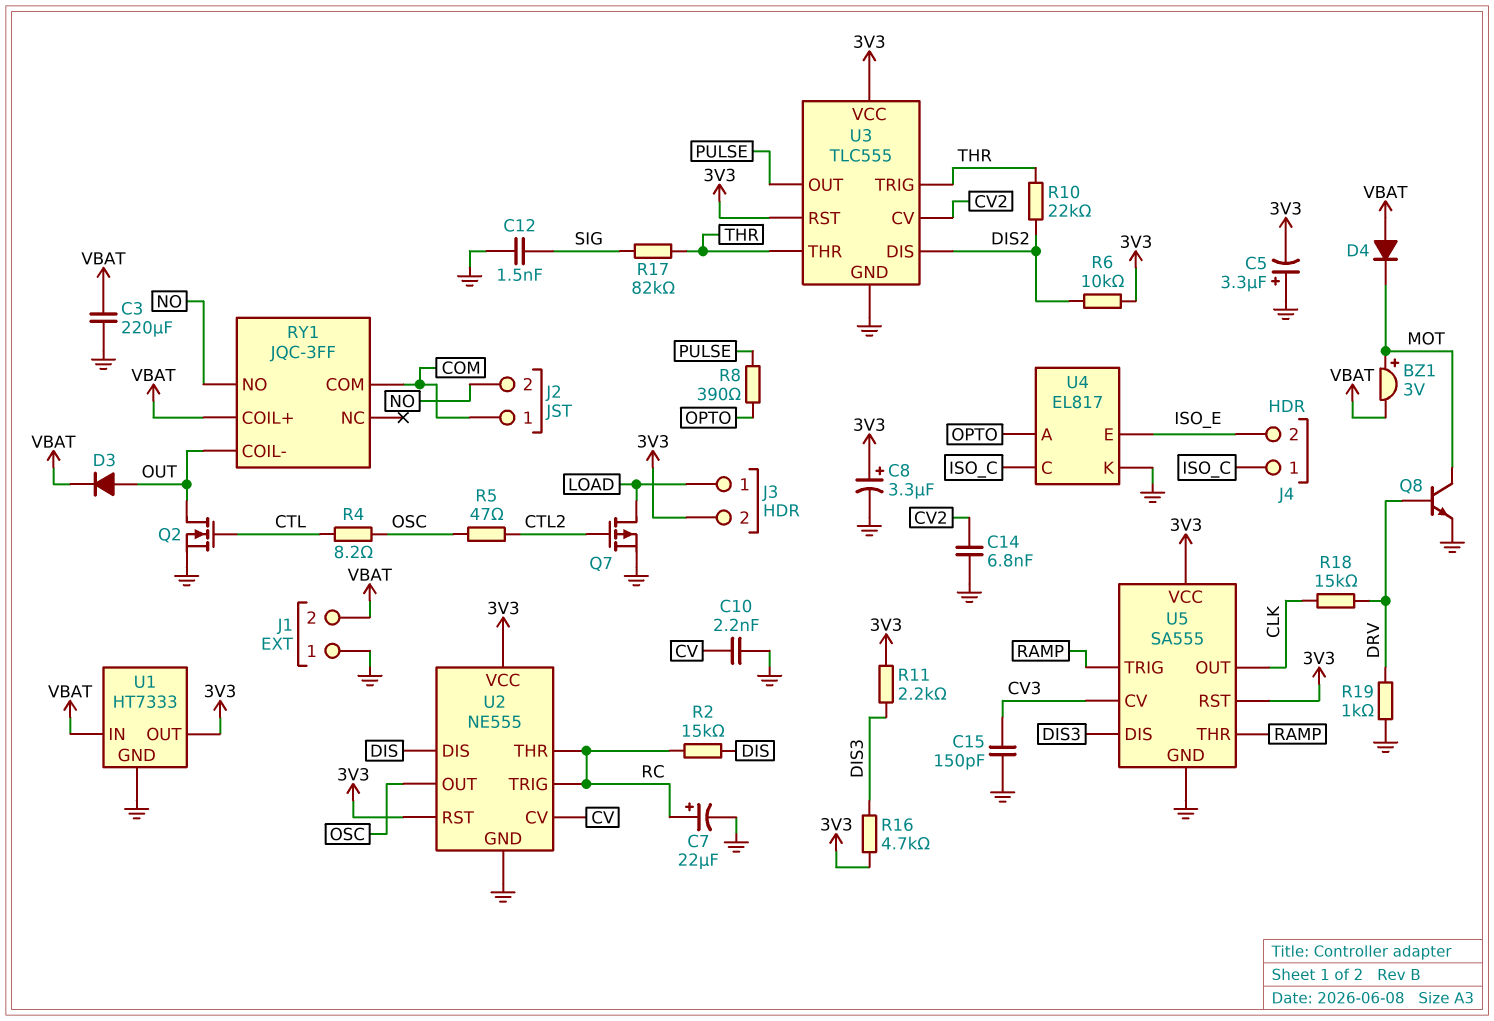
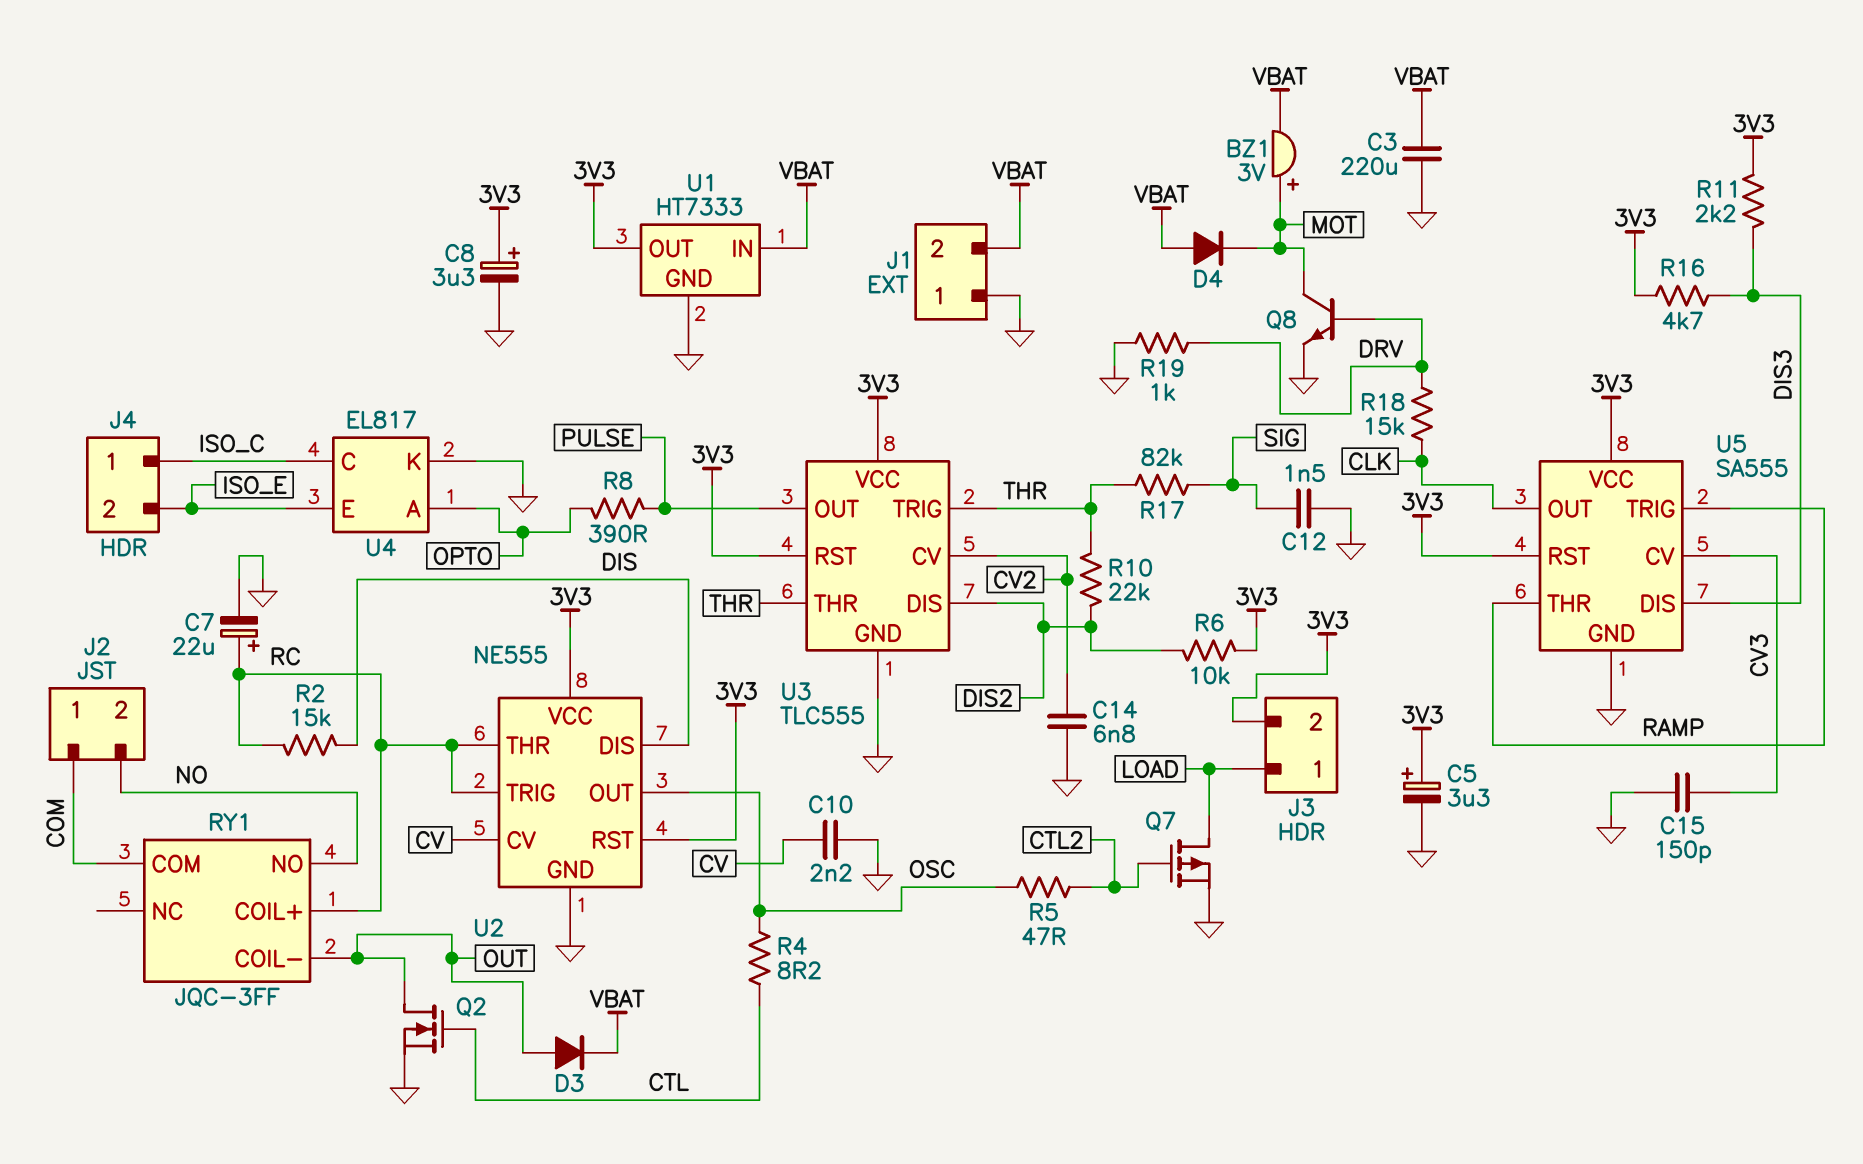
C5: 3.3uF (plus GND, minus 3V3) -> 3.3uF (plus 3V3, minus GND)
RY1 pin COIL+: VBAT -> RC

